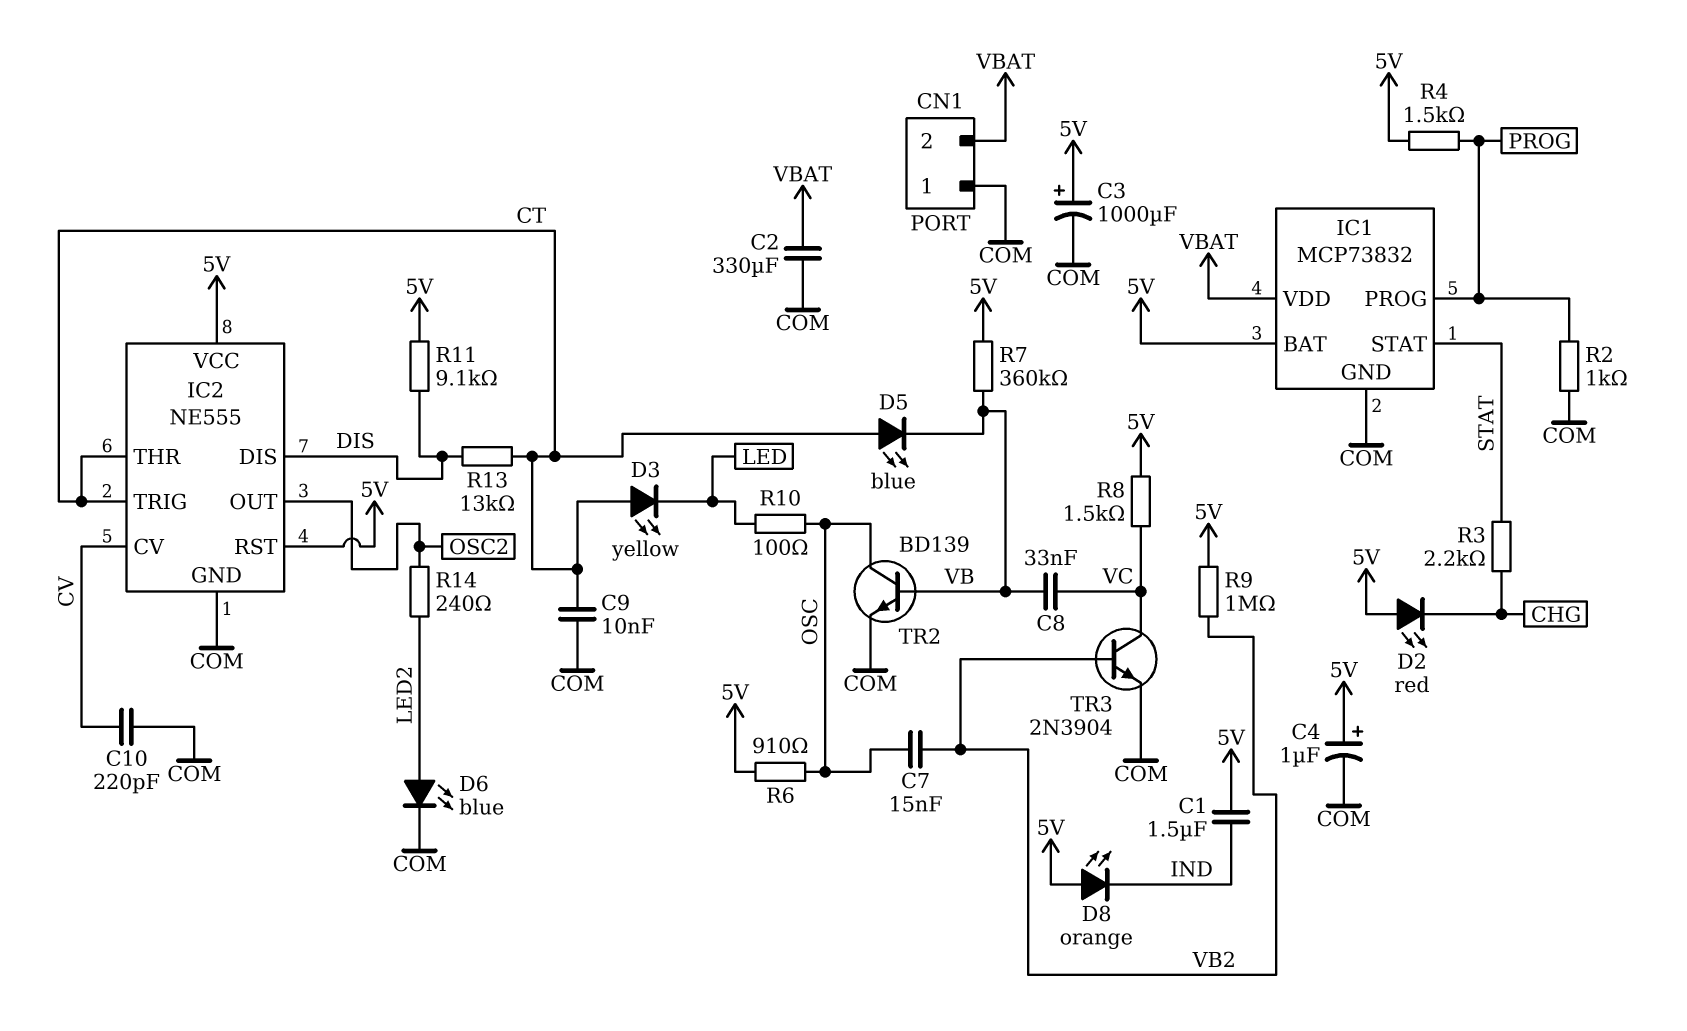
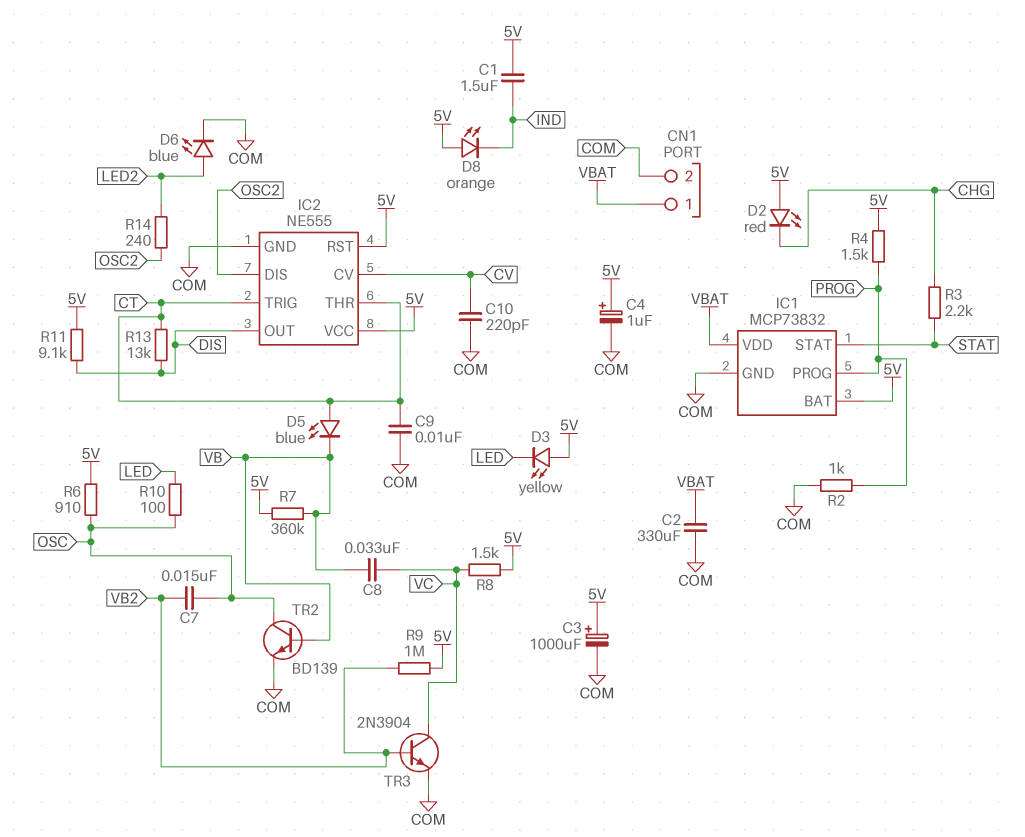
CN1 pin 1: COM -> VBAT
CN1 pin 2: VBAT -> COM
D3: LED yellow (A CT, K LED) -> LED yellow (A 5V, K LED)
IC2 pin DIS: DIS -> OSC2
IC2 pin OUT: OSC2 -> DIS

